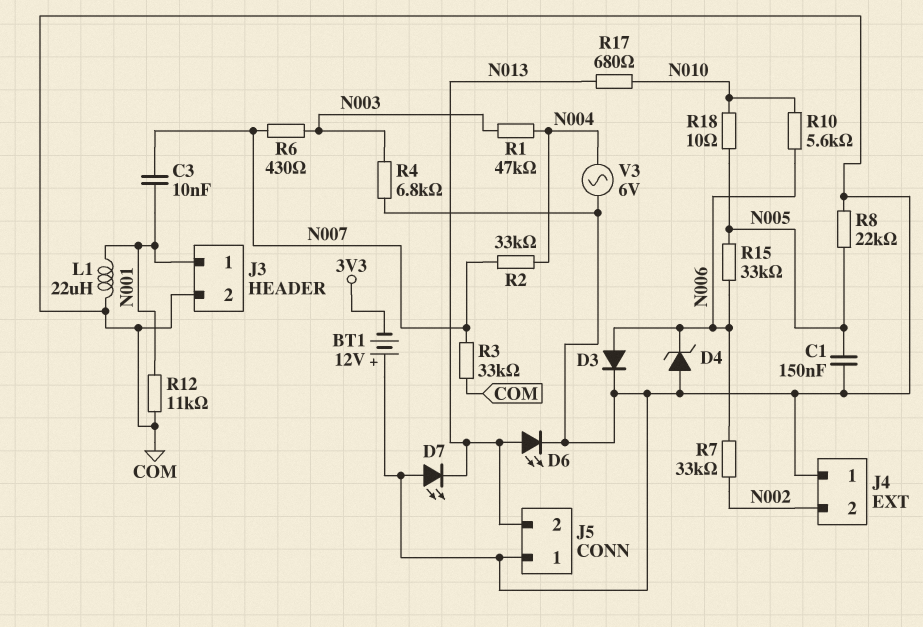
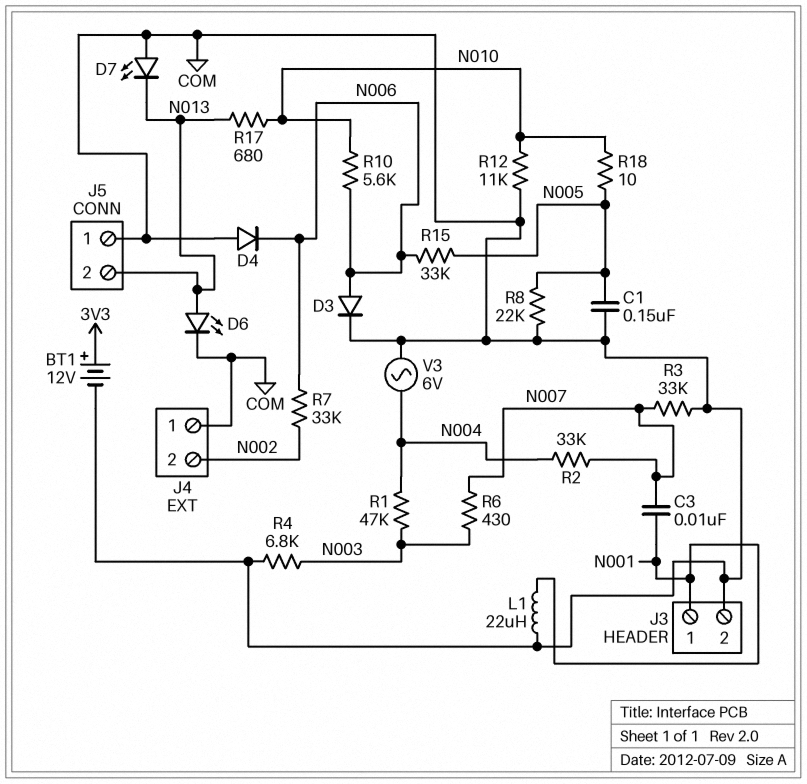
BT1: 12V (plus COM, minus 3V3) -> 12V (plus 3V3, minus COM)
D4: zener (A COM, K N006) -> diode (A COM, K N006)
R12: 11k (COM, N001) -> 11k (COM, N010)

